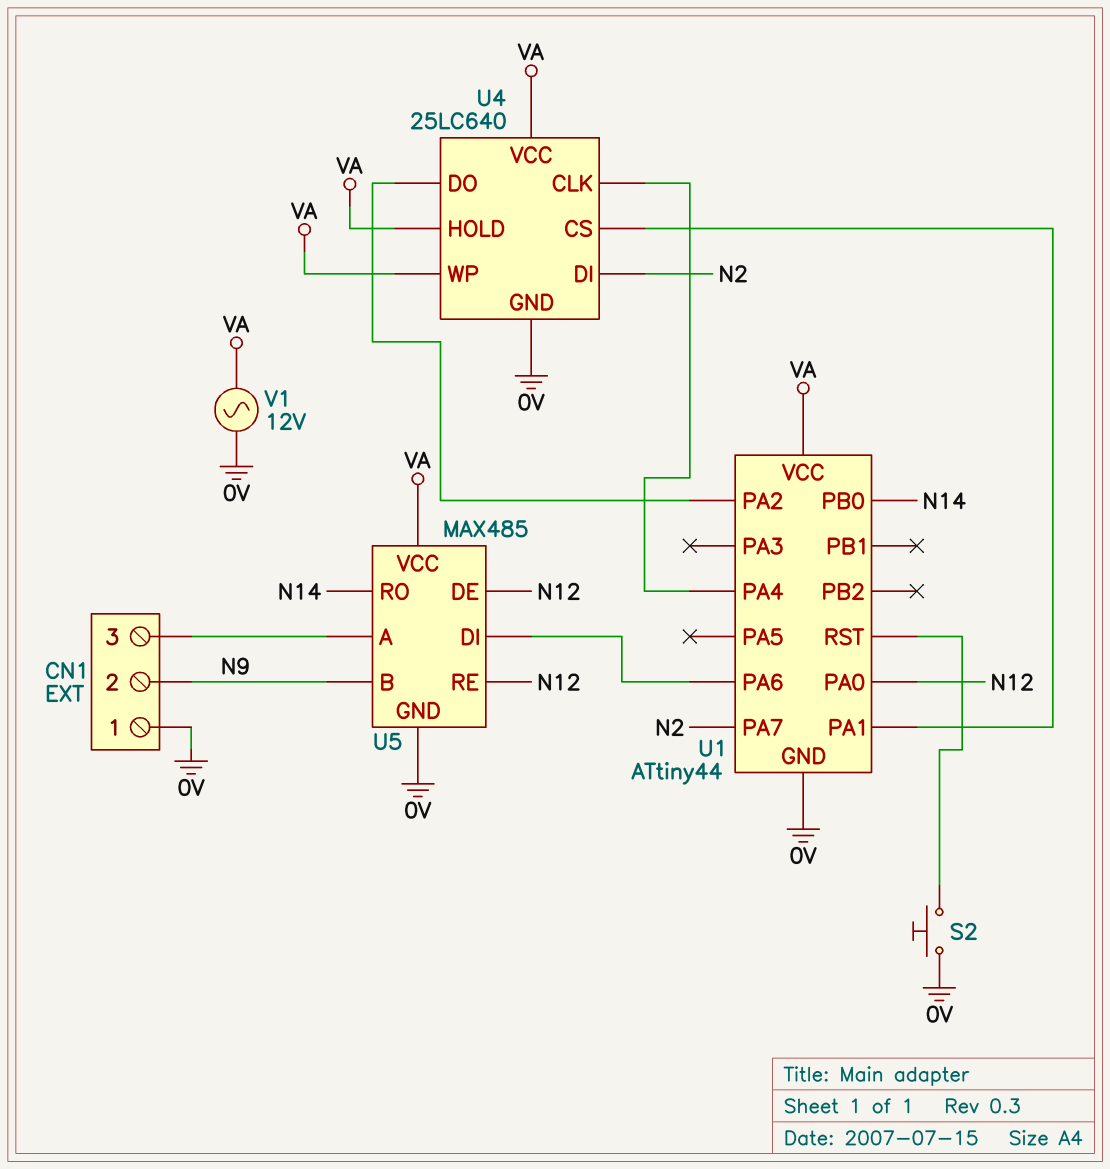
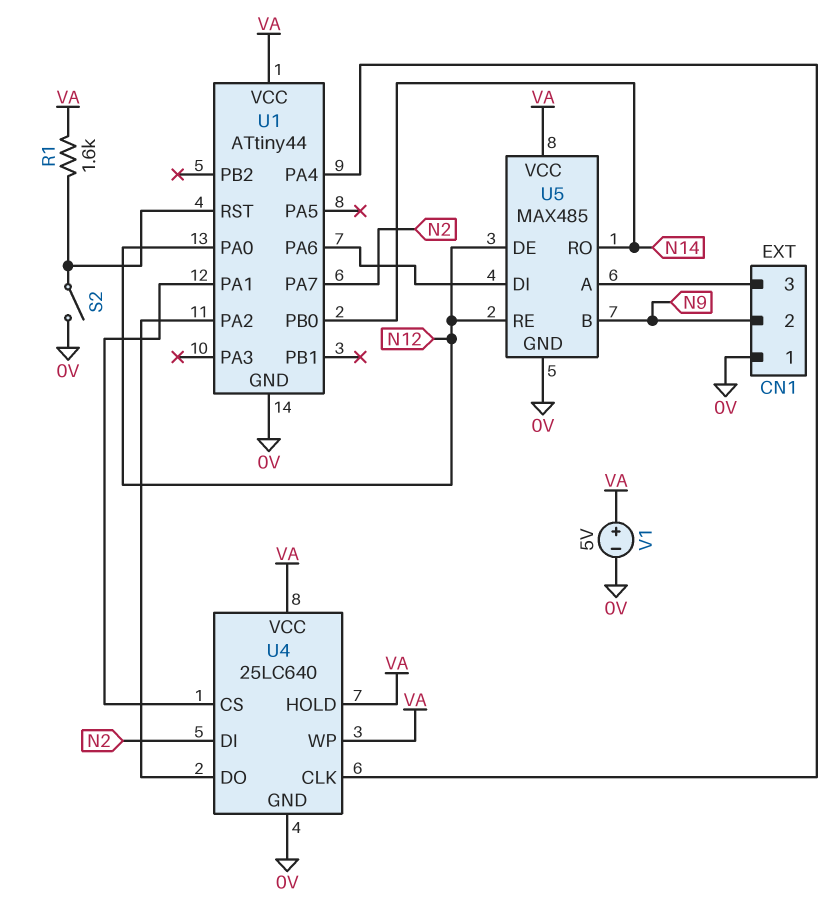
R1: none -> 1.6k (U1/RST, VA)
S2: button (0V, U1/RST) -> switch (0V, U1/RST)
V1: AC 12V (0V, VA) -> 5V (plus VA, minus 0V)

